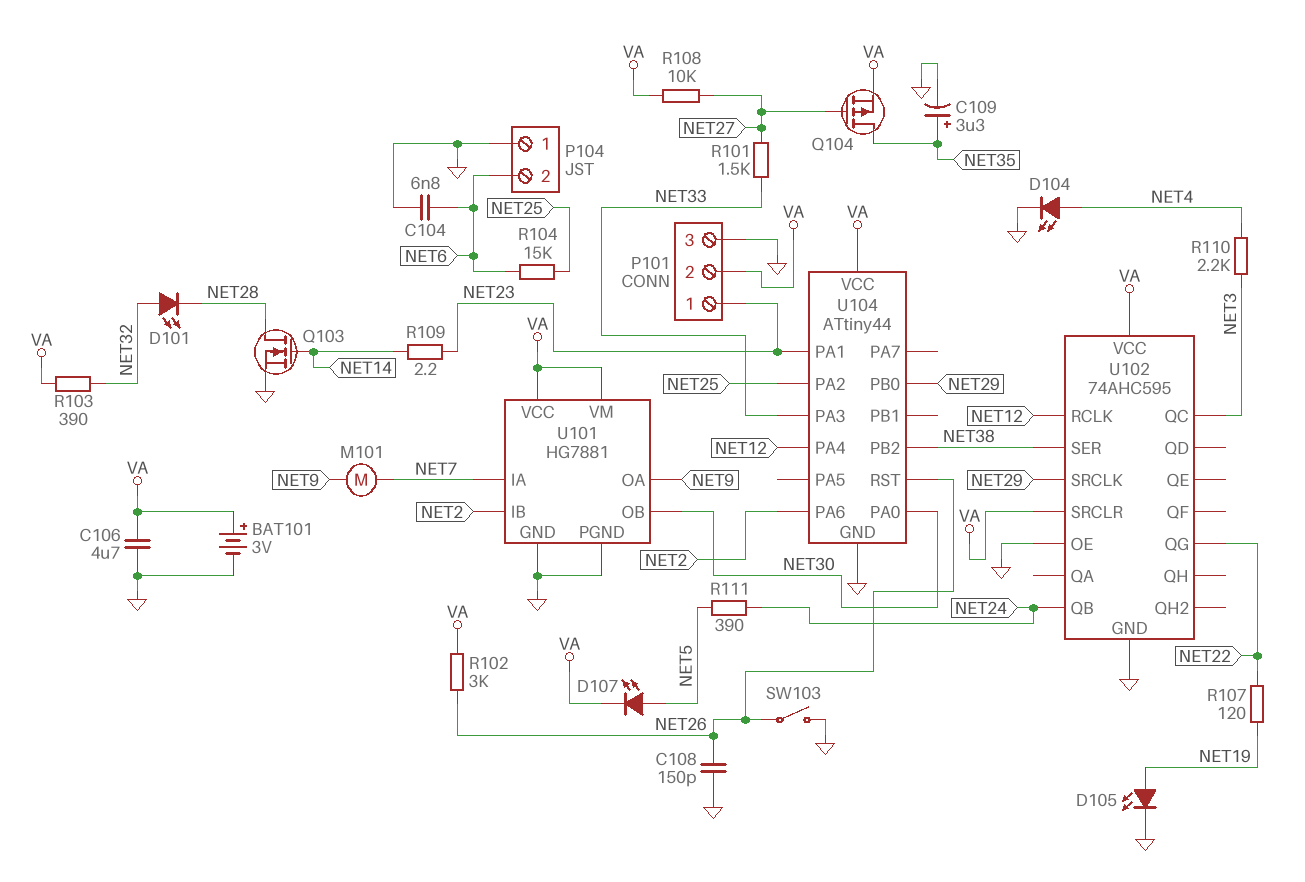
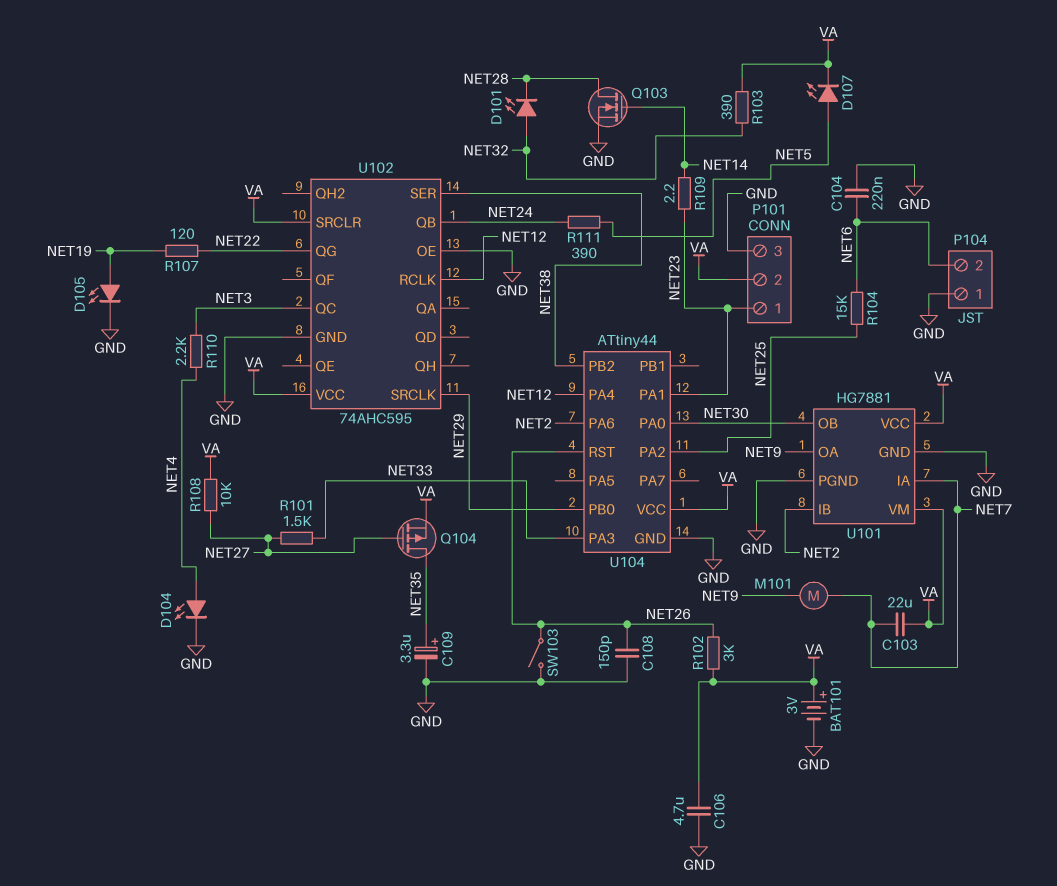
C103: none -> 22uF (NET7, VA)
C104: 6.8nF (GND, NET6) -> 220nF (GND, NET6)

